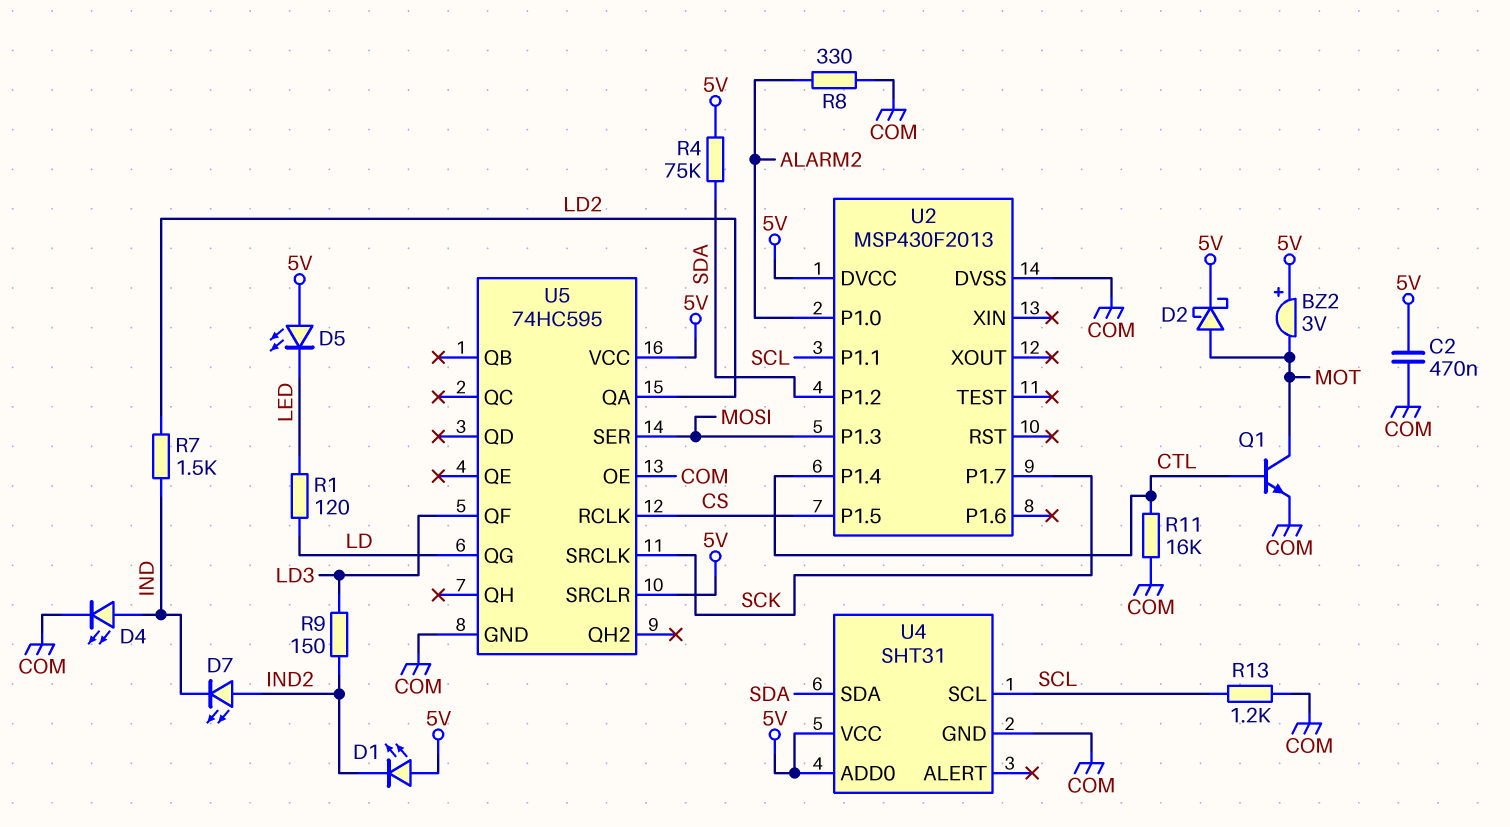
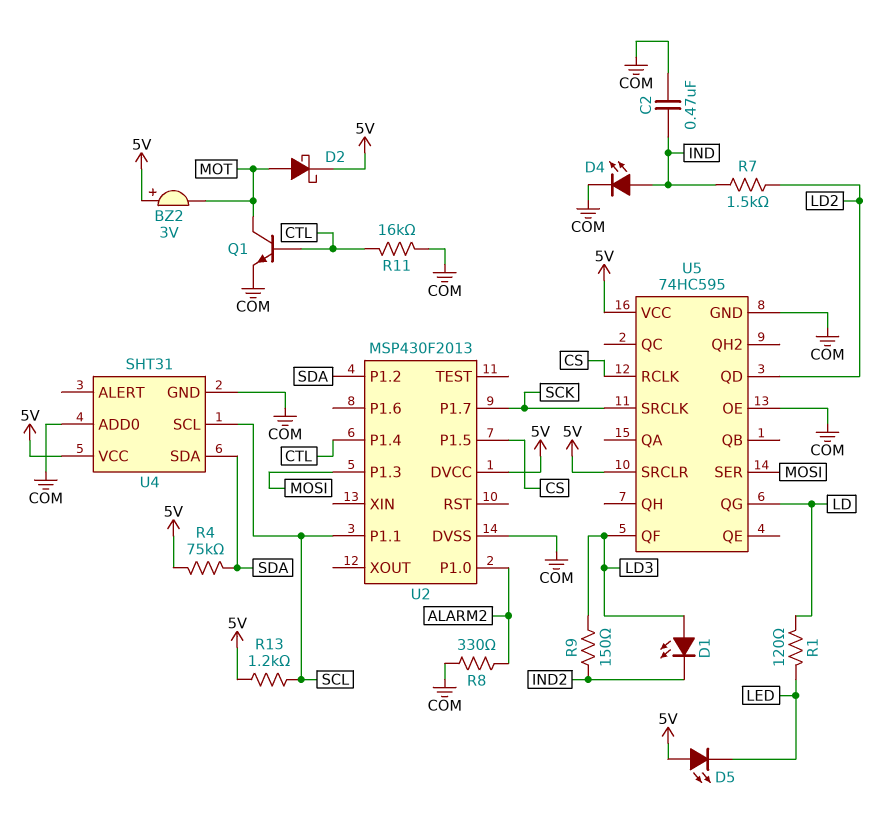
C2: 470nF (5V, COM) -> 470nF (COM, IND)
D1: LED (A 5V, K IND2) -> LED (A LD3, K IND2)
D7: LED (A IND2, K IND) -> none
R13: 1.2k (COM, SCL) -> 1.2k (5V, SCL)
U4 pin ADD0: 5V -> COM
U5 pin QA: LD2 -> none
U5 pin QD: none -> LD2

